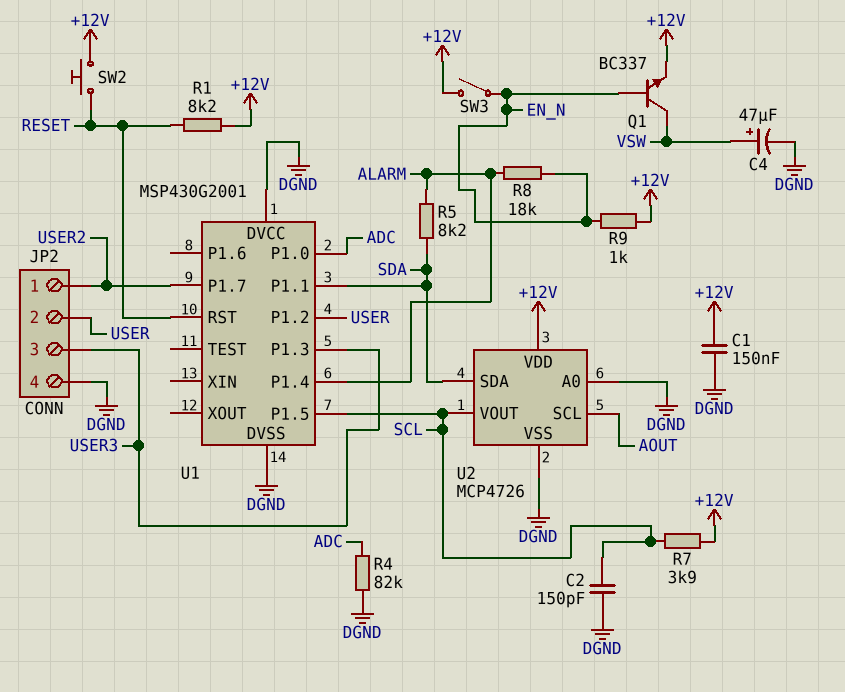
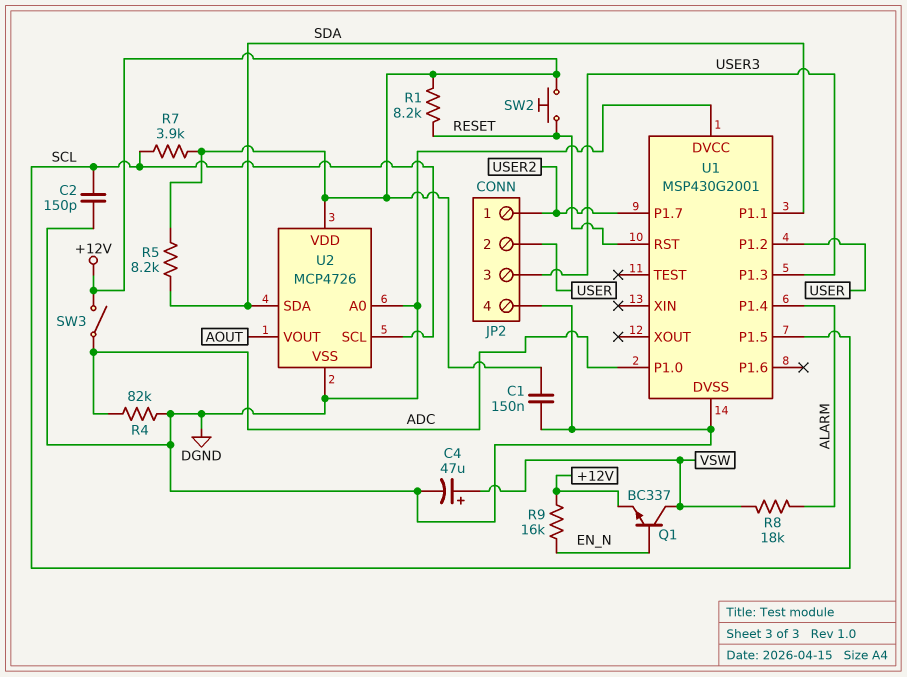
R5: 8.2k (ALARM, SDA) -> 8.2k (+12V, SDA)
R8: 18k (ALARM, EN_N) -> 18k (ALARM, VSW)
R9: 1k (+12V, EN_N) -> 16k (+12V, EN_N)
SW3: switch (+12V, EN_N) -> switch (+12V, ADC)
U2 pin SCL: AOUT -> SCL
U2 pin VOUT: SCL -> AOUT

